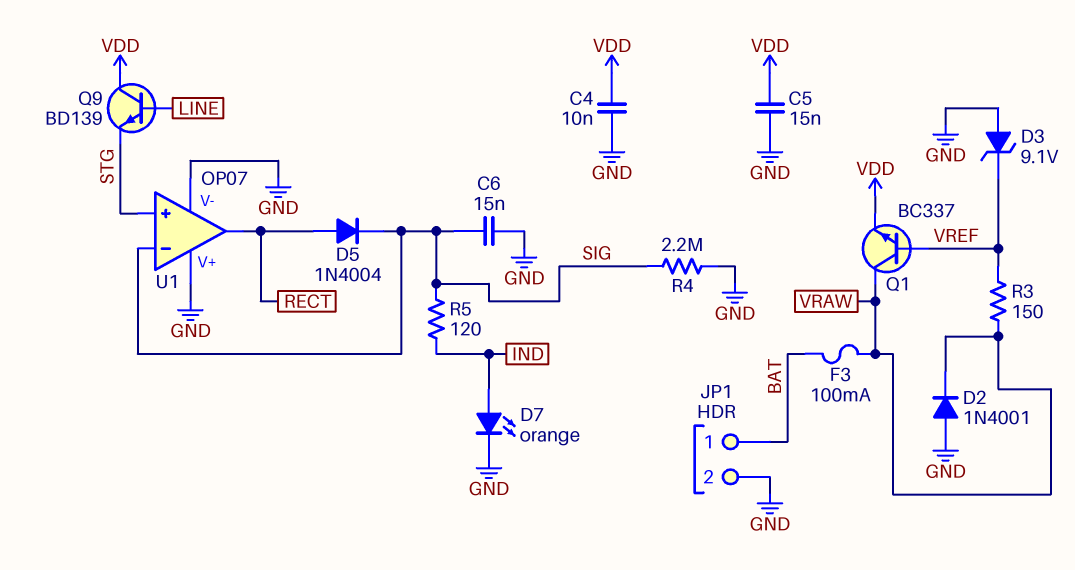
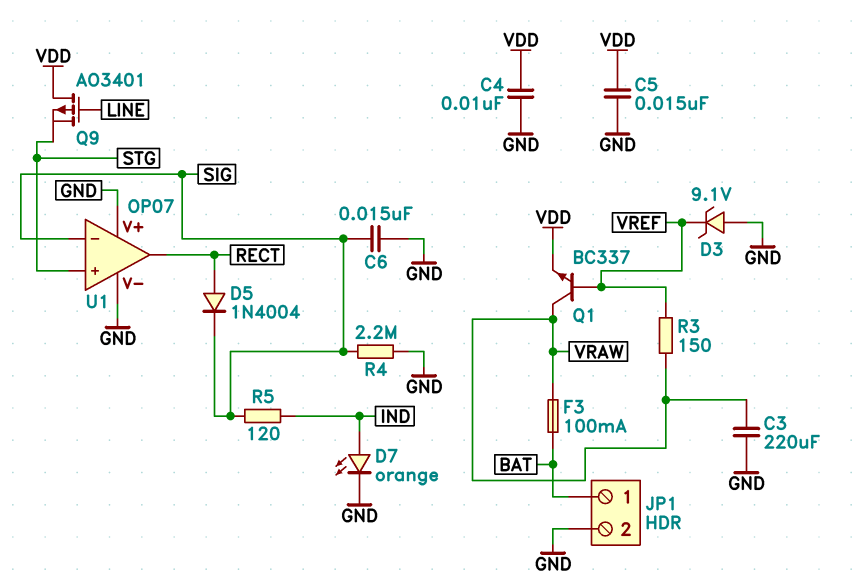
C3: none -> 220uF (GND, VRAW)
D2: diode 1N4001 (A GND, K VRAW) -> none
Q9: NPN BD139 (B LINE, C VDD, E STG) -> PMOS AO3401 (G LINE, D VDD, S STG)

